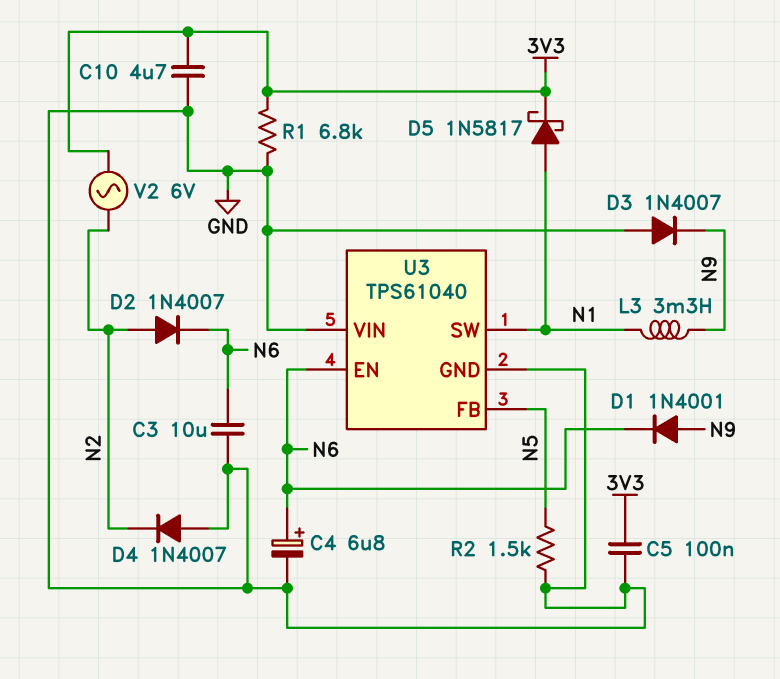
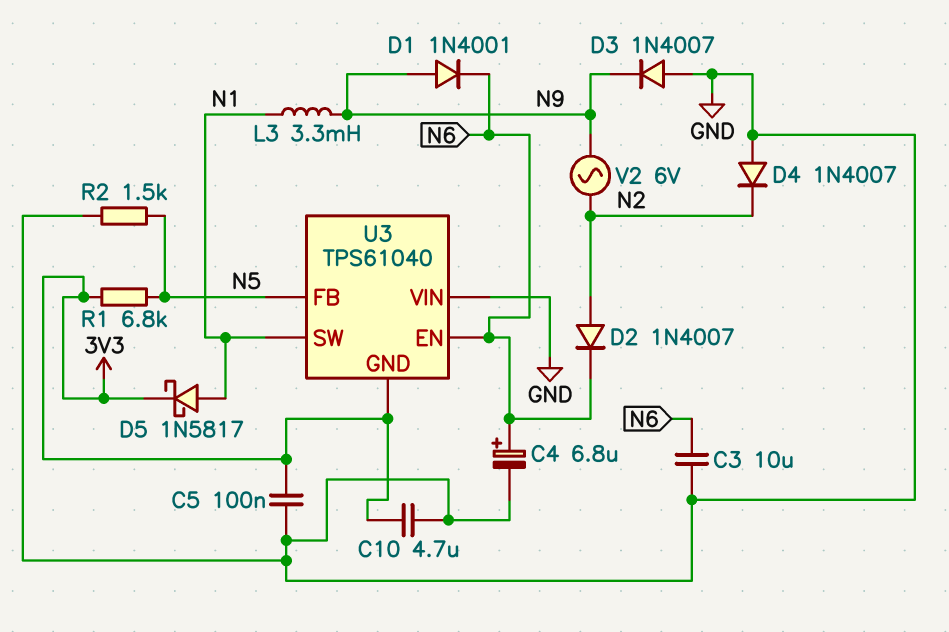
R1: 6.8k (3V3, GND) -> 6.8k (3V3, N5)
U3 pin GND: GND -> 3V3
V2: AC 6V (3V3, N2) -> AC 6V (N2, N9)

